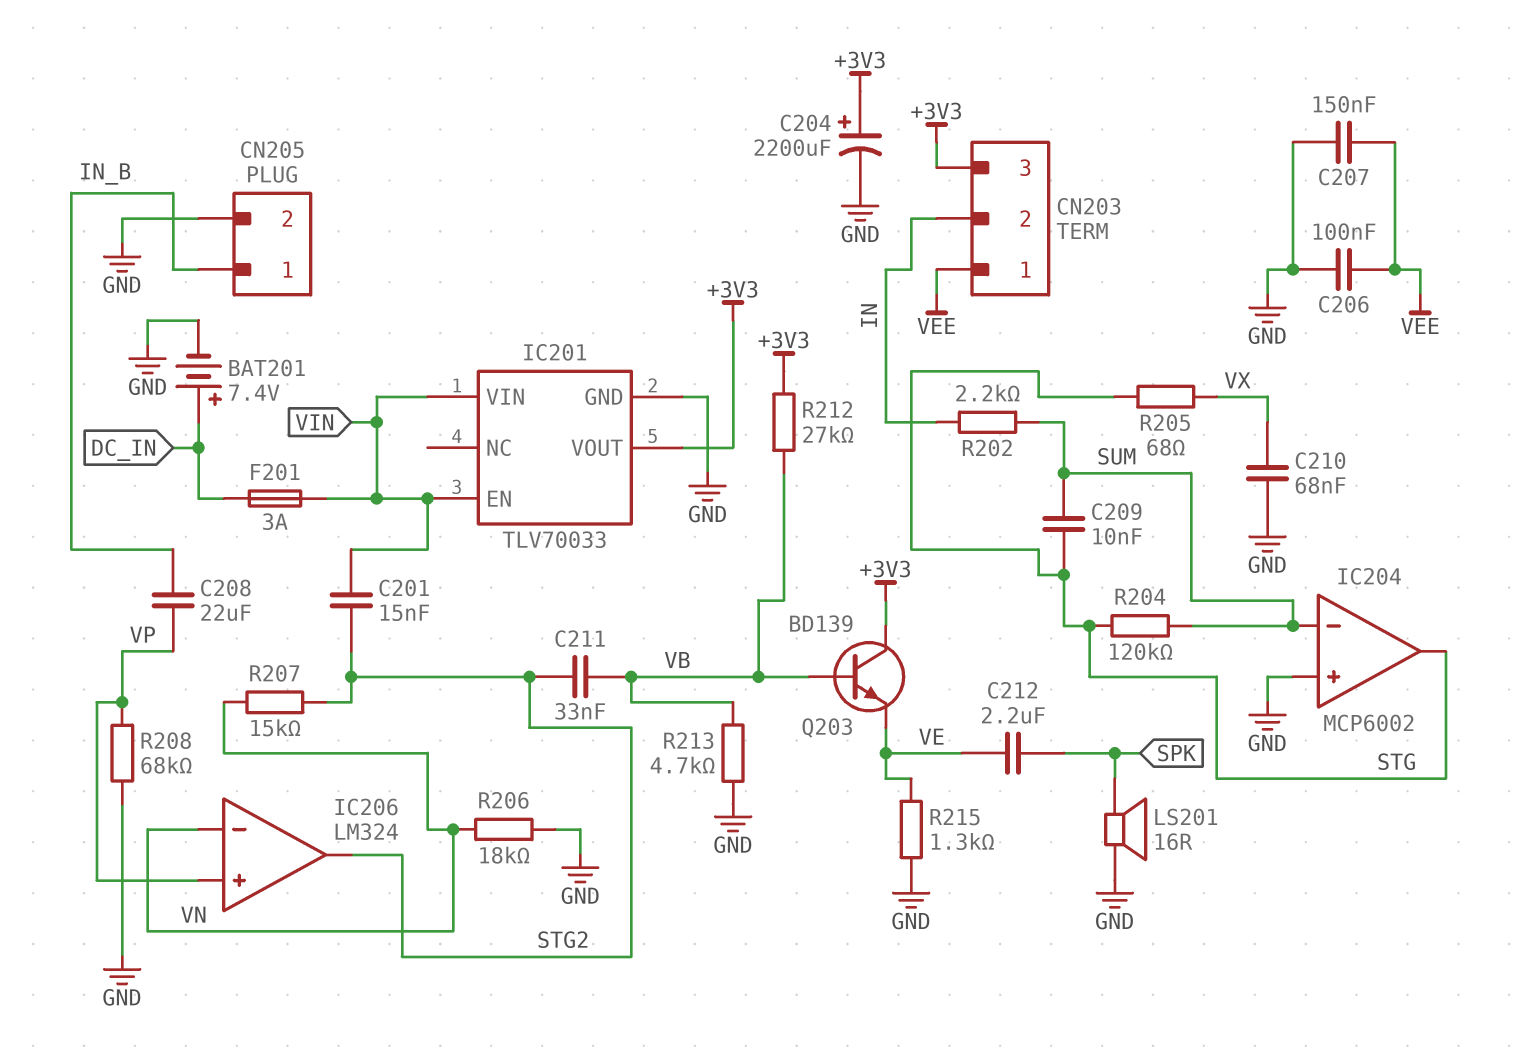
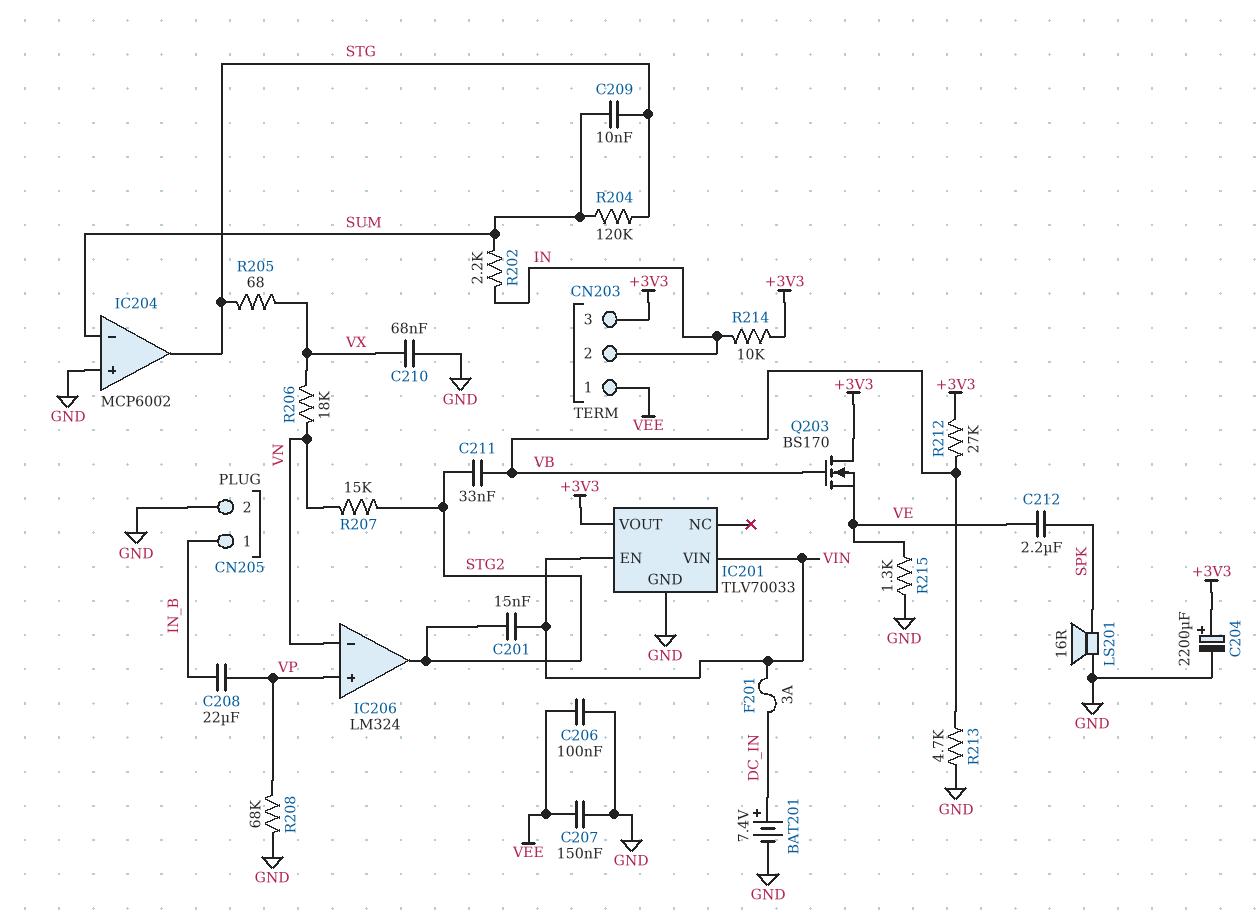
Q203: NPN BD139 (B VB, C +3V3, E VE) -> NMOS BS170 (G VB, D +3V3, S VE)
R206: 18k (GND, VN) -> 18k (VN, VX)
R214: none -> 10k (+3V3, IN)

